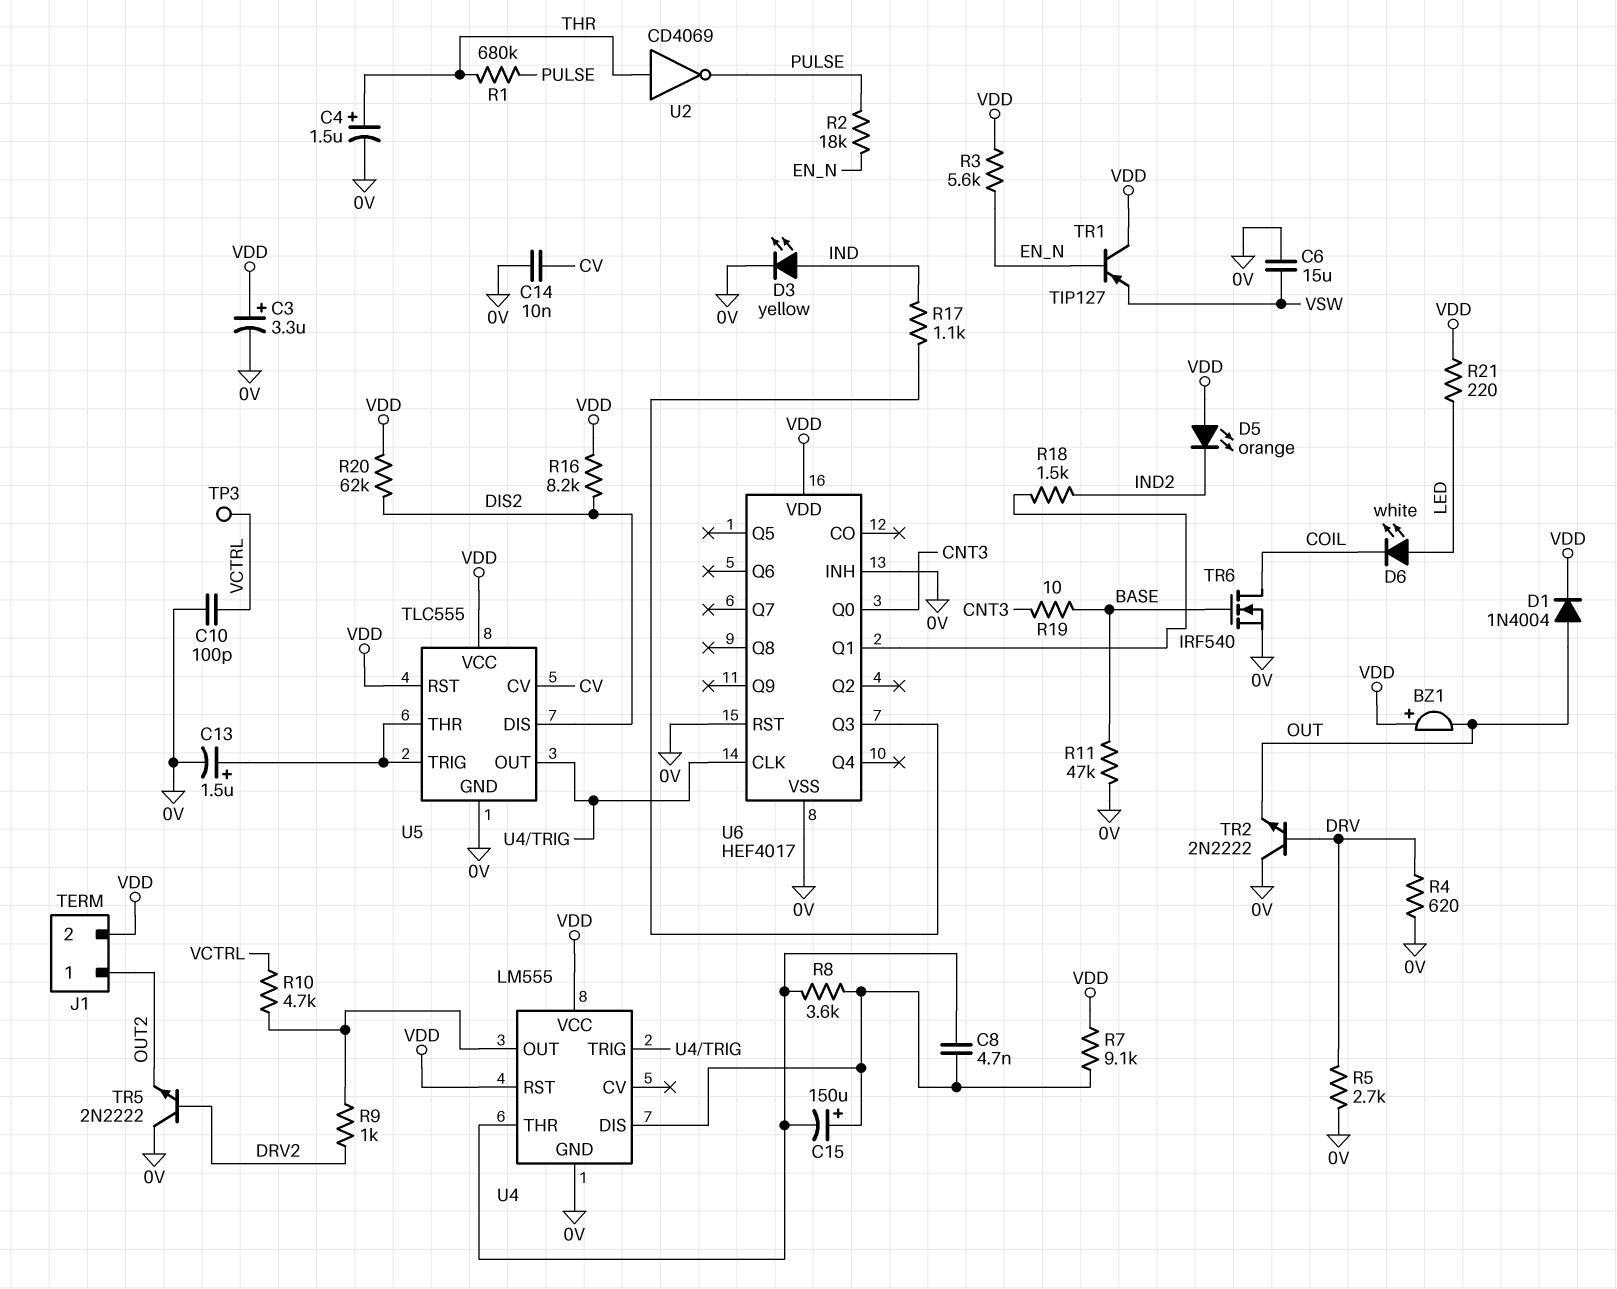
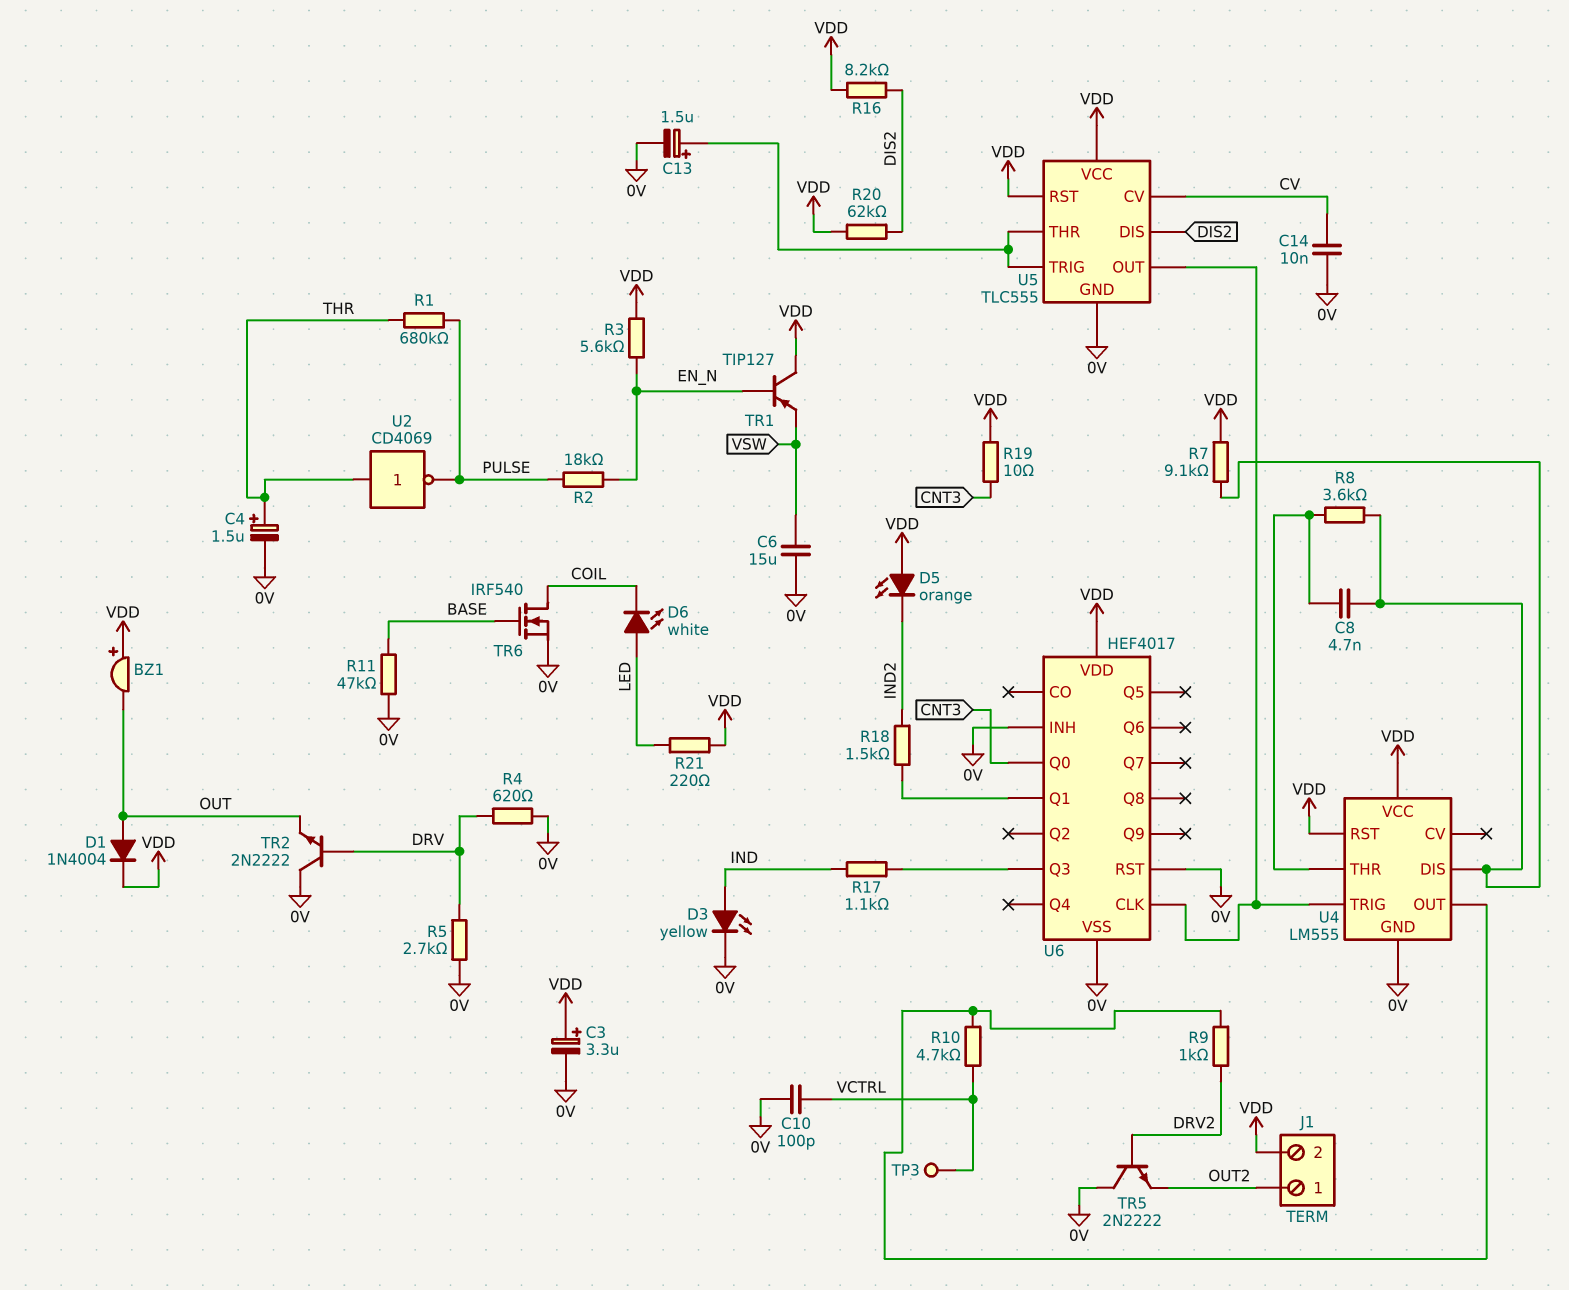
C15: 150uF (plus U4/DIS, minus U4/THR) -> none
R19: 10 (BASE, CNT3) -> 10 (CNT3, VDD)

